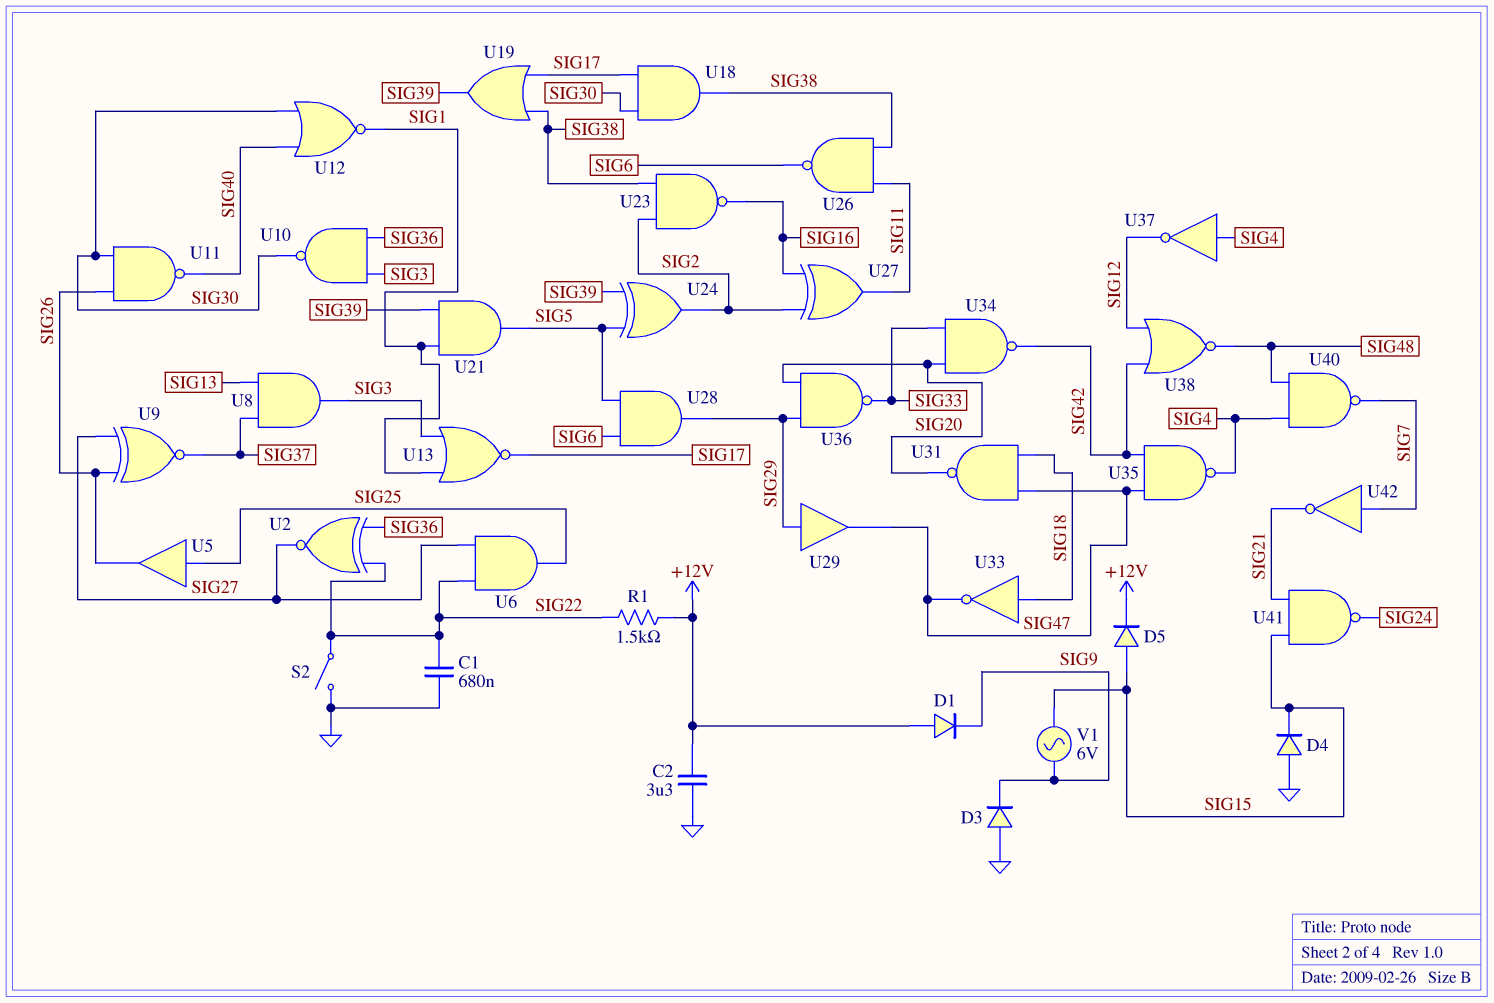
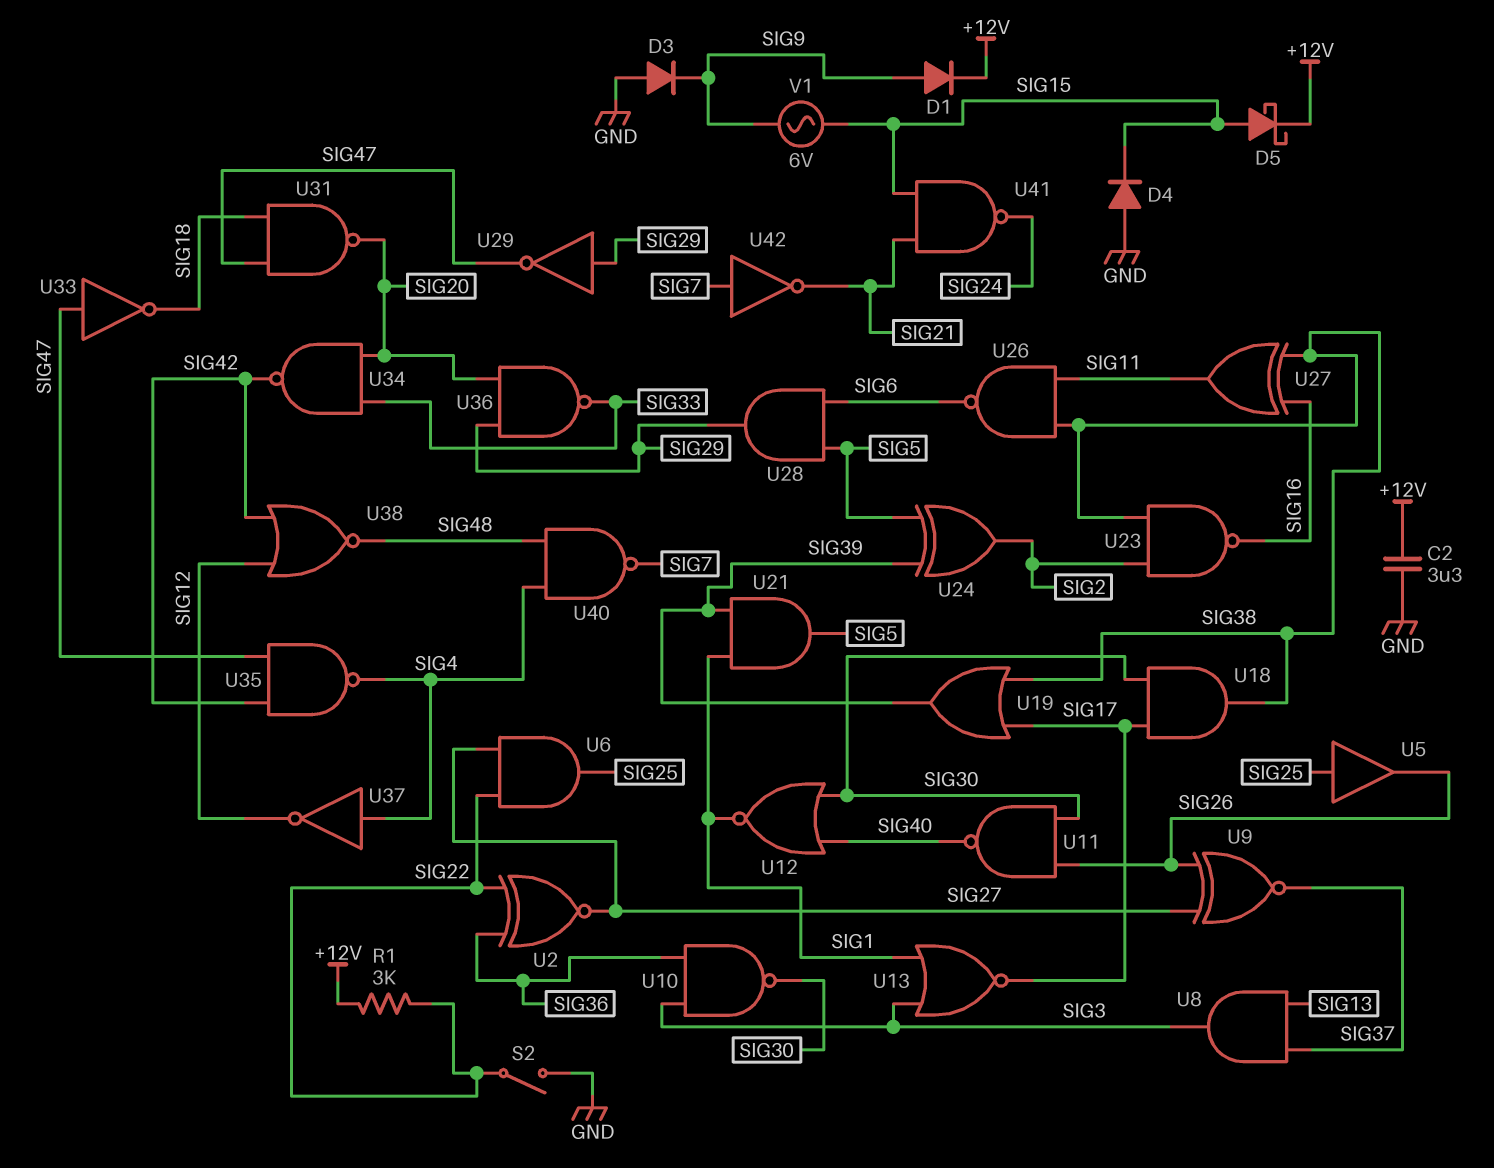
C1: 680nF (GND, SIG22) -> none
D1: diode (A +12V, K SIG9) -> diode (A SIG9, K +12V)
D5: diode (A SIG15, K +12V) -> schottky (A SIG15, K +12V)
R1: 1.5k (+12V, SIG22) -> 3k (+12V, SIG22)
U27: XOR (in SIG2, in SIG16, out SIG11) -> XOR (in SIG16, in SIG38, out SIG11)
U29: buffer (in SIG29, out SIG47) -> NOT (in SIG29, out SIG47)
U33: NOT (in SIG18, out SIG47) -> NOT (in SIG47, out SIG18)

